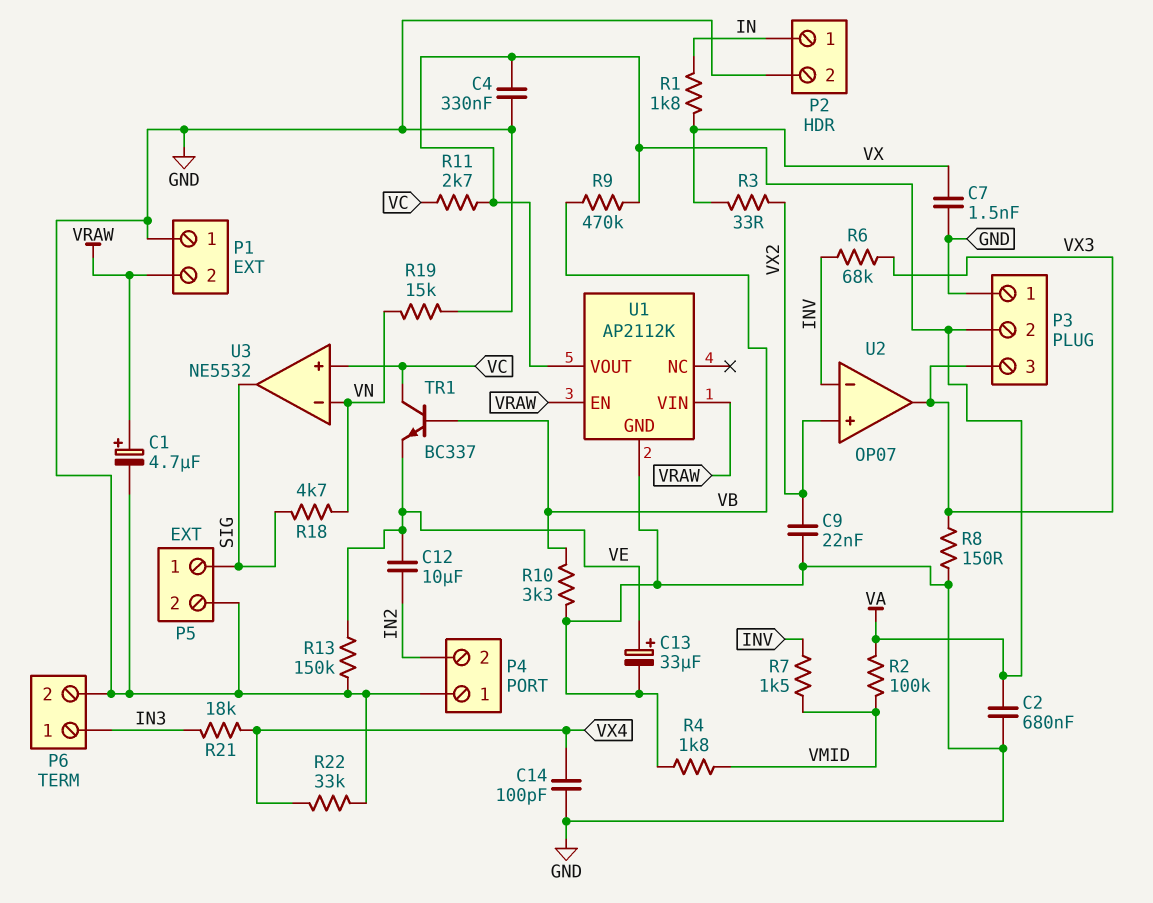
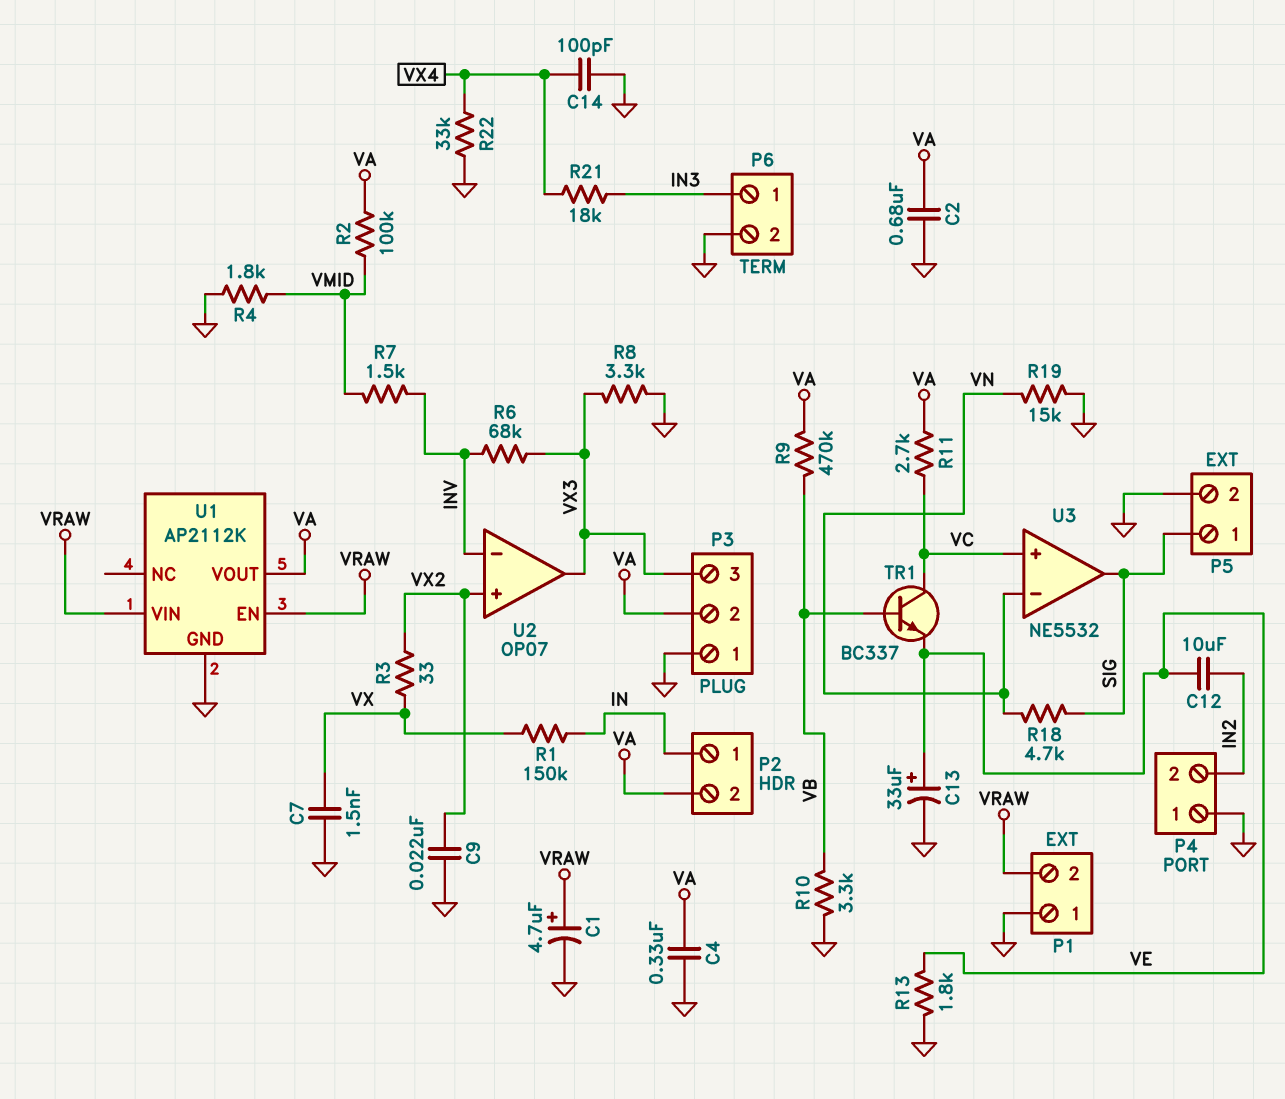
P2 pin 2: GND -> VA
R1: 1.8k (IN, VX) -> 150k (IN, VX)
R8: 150 (GND, VX3) -> 3.3k (GND, VX3)
R13: 150k (GND, VE) -> 1.8k (GND, VE)

